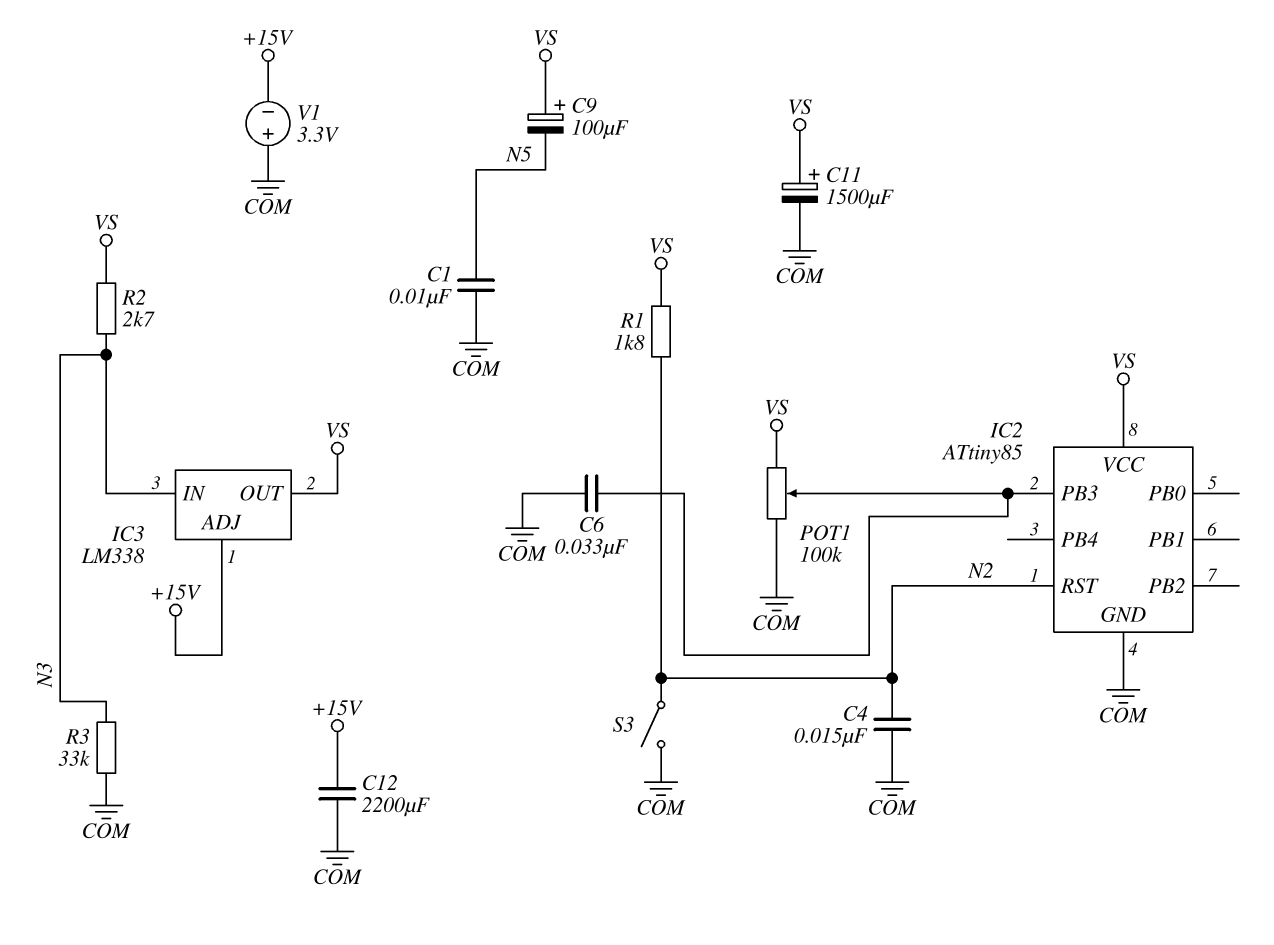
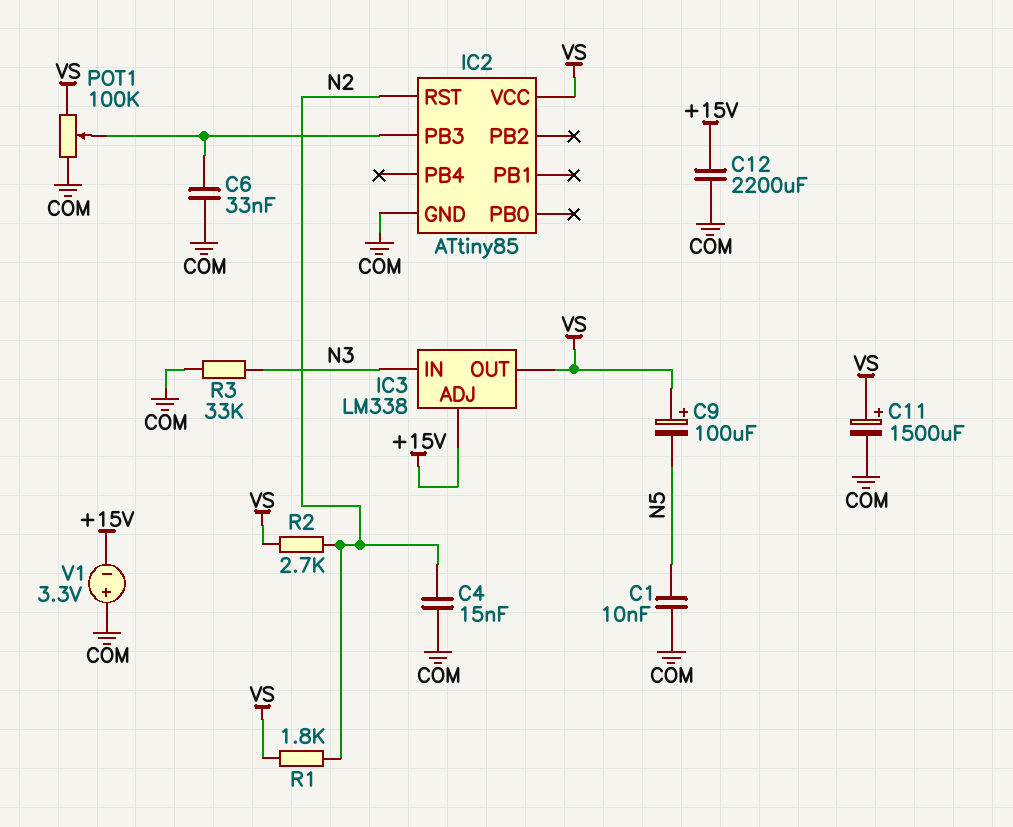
R2: 2.7k (N3, VS) -> 2.7k (N2, VS)
S3: switch (COM, N2) -> none

